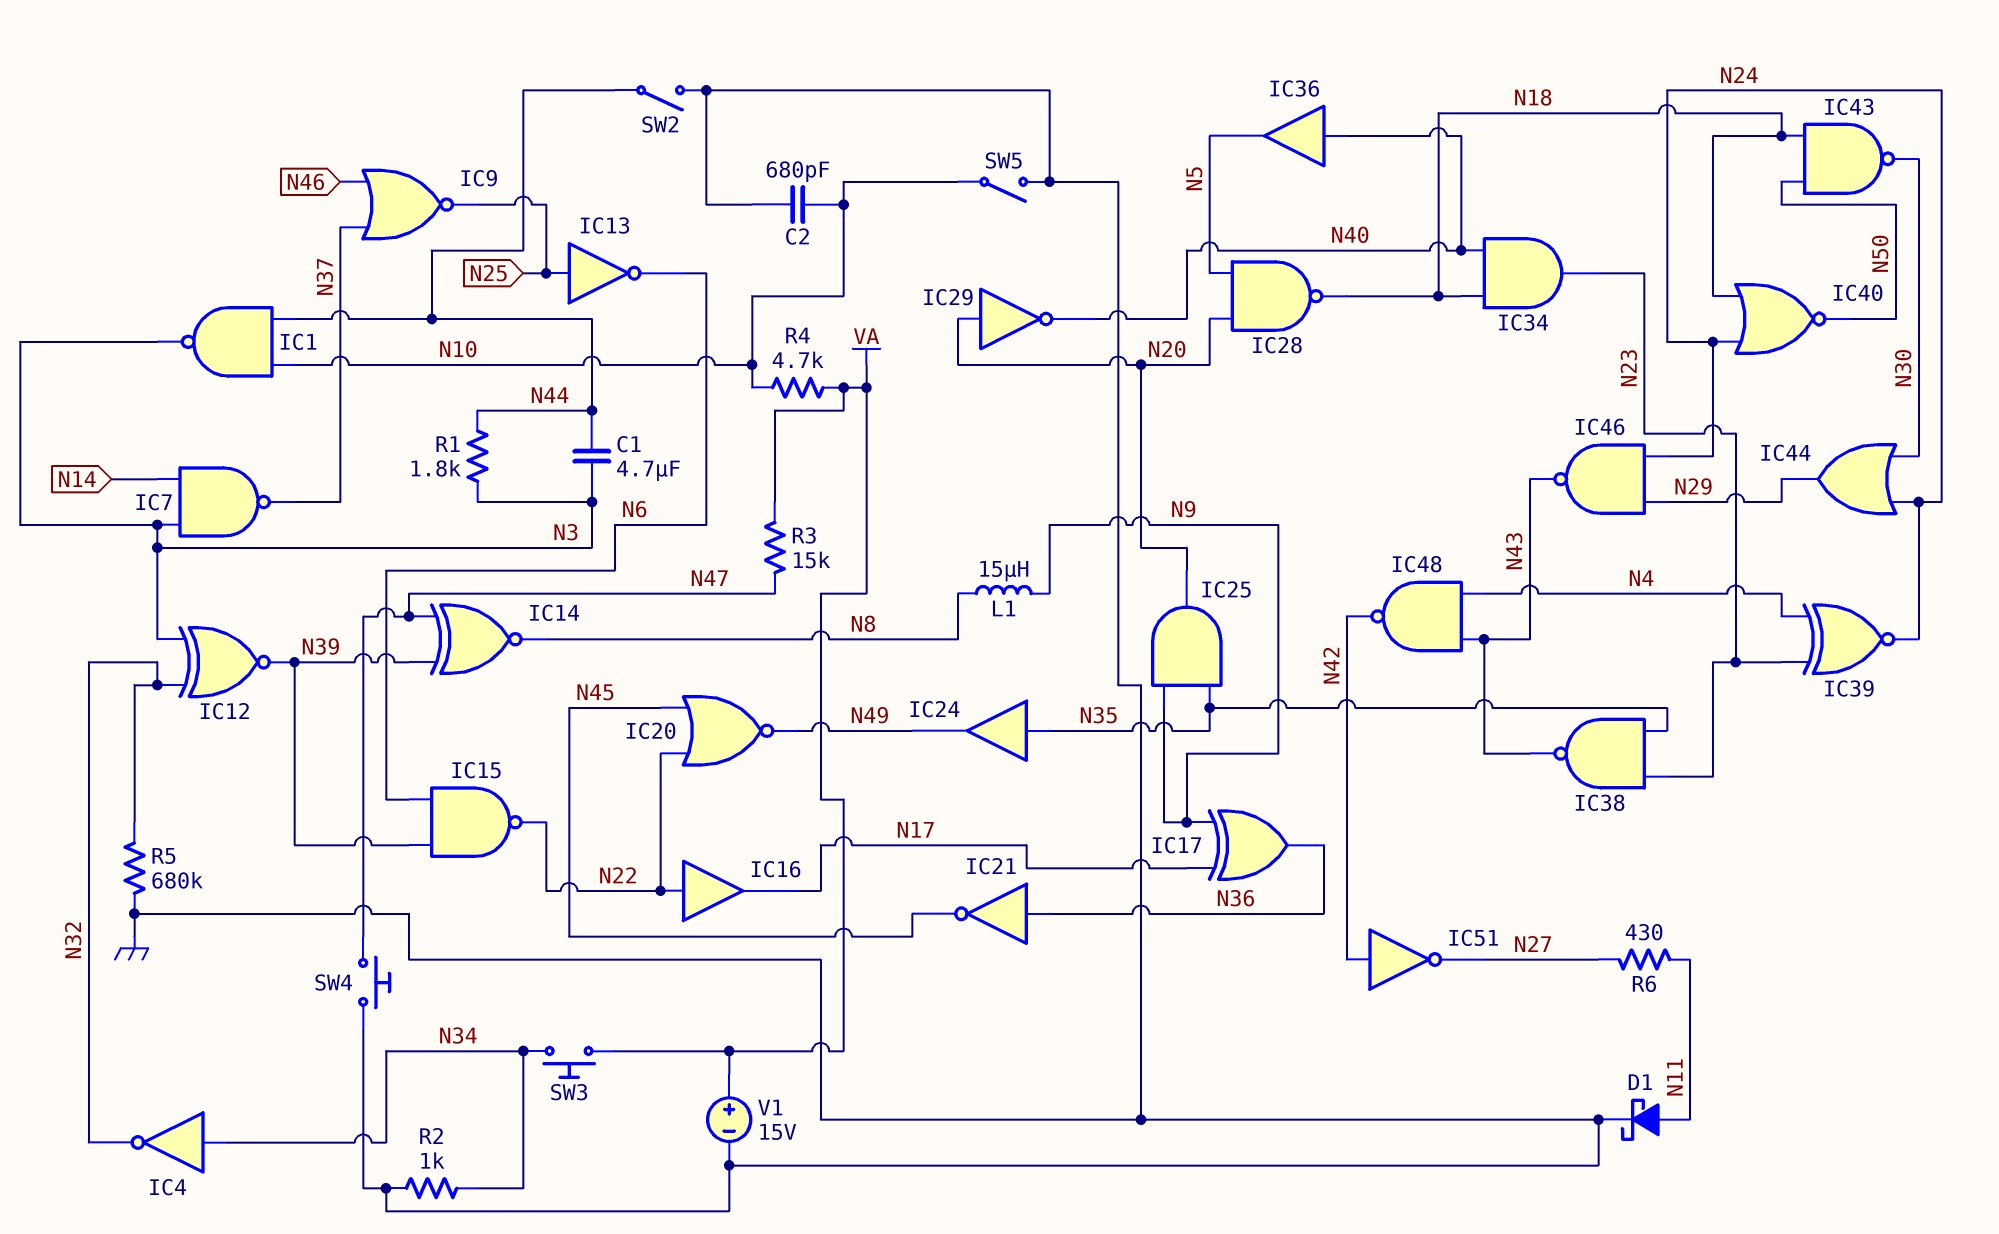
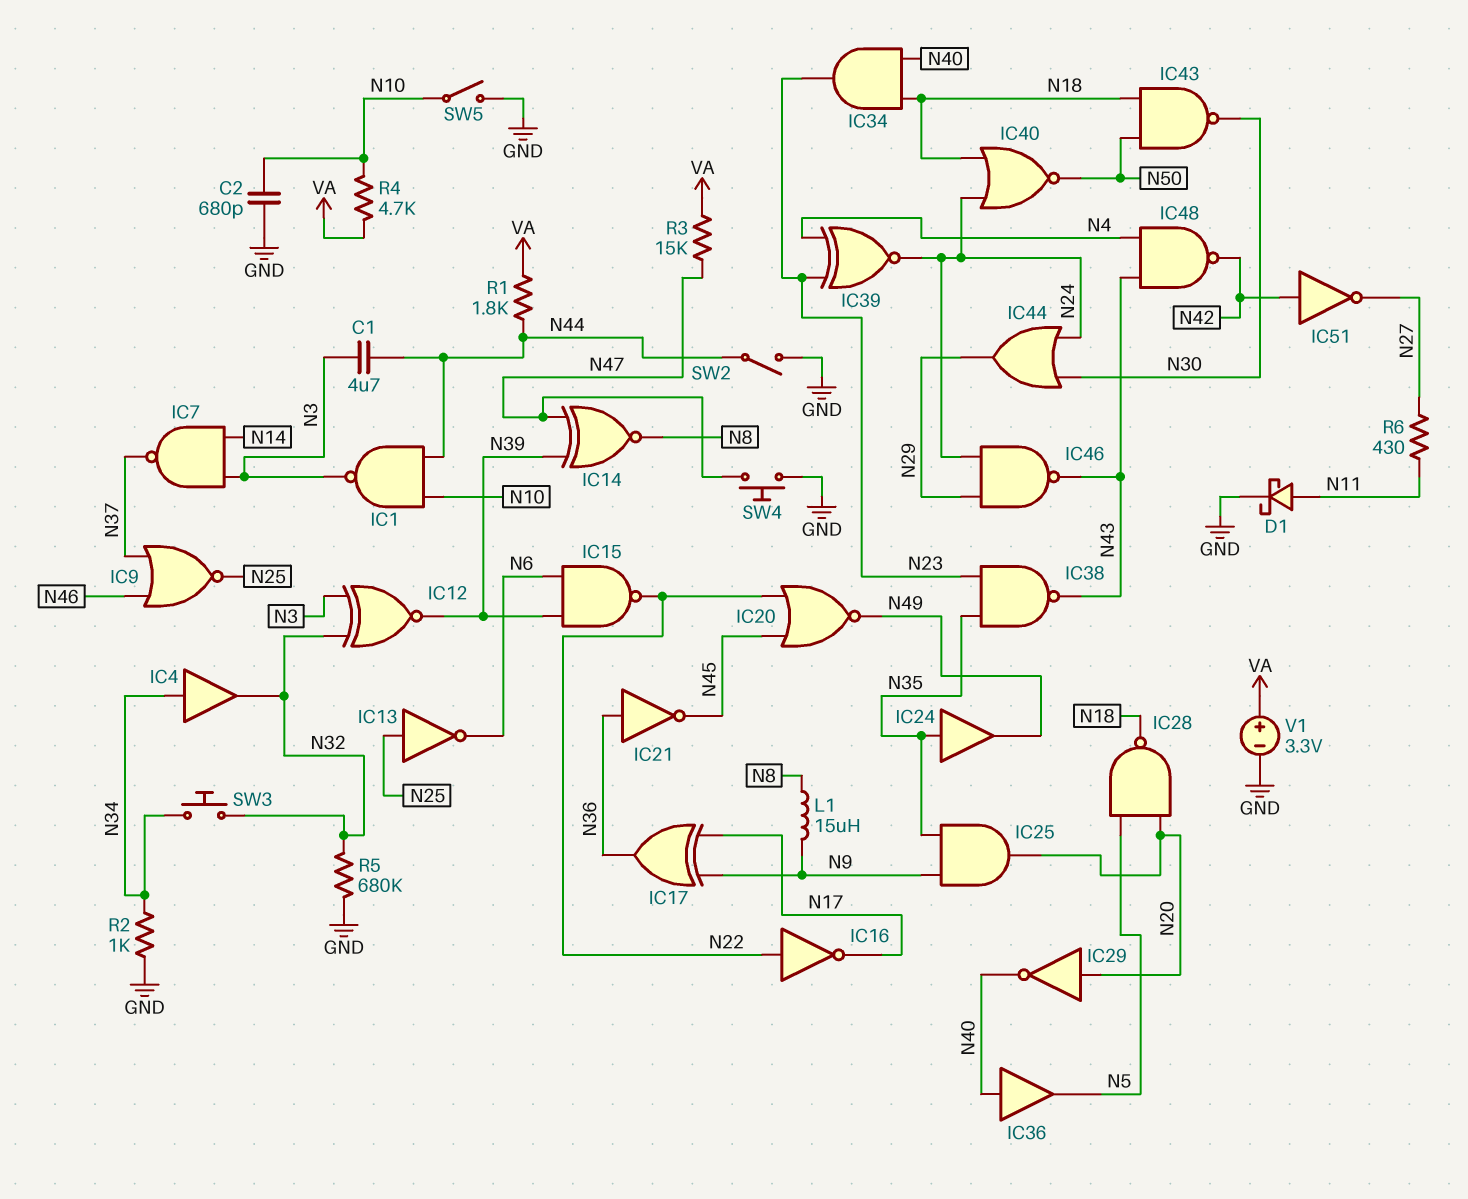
IC4: NOT (in N34, out N32) -> buffer (in N34, out N32)
IC16: buffer (in N22, out N17) -> NOT (in N22, out N17)
R1: 1.8k (N3, N44) -> 1.8k (N44, VA)
SW3: button (N34, VA) -> button (N32, N34)
V1: 15V (plus VA, minus GND) -> 3.3V (plus VA, minus GND)

